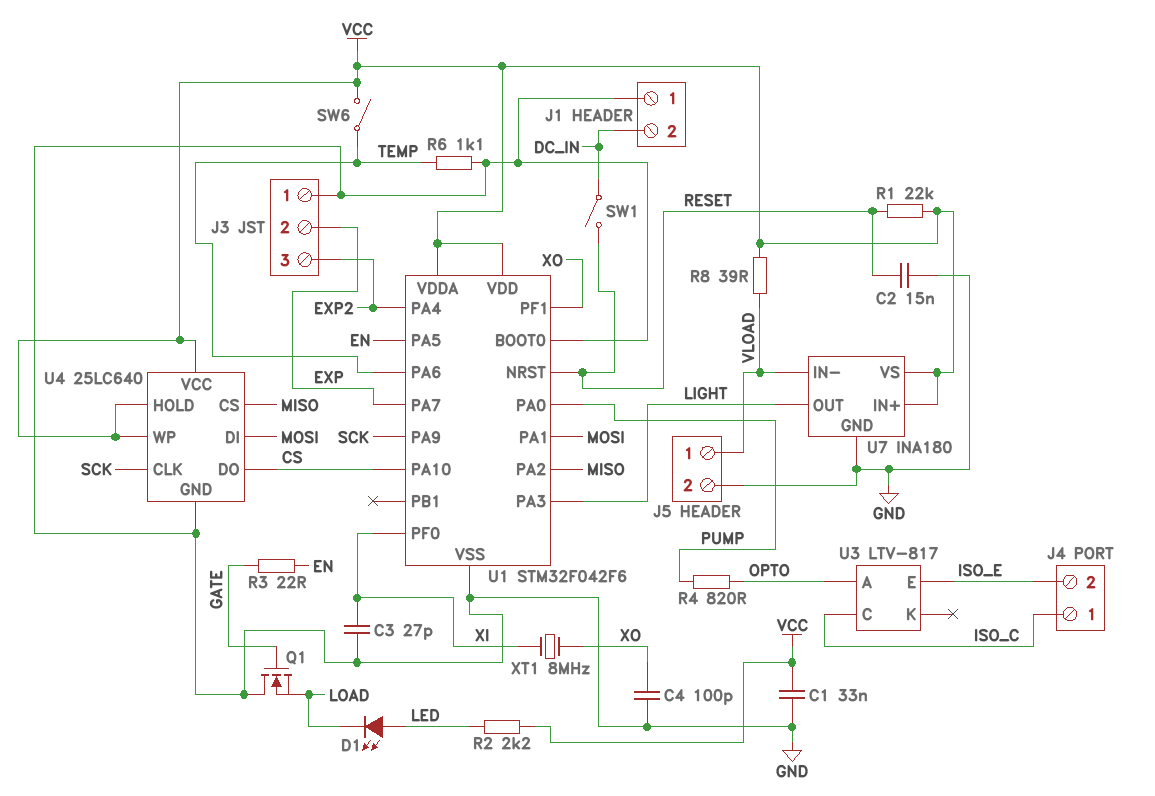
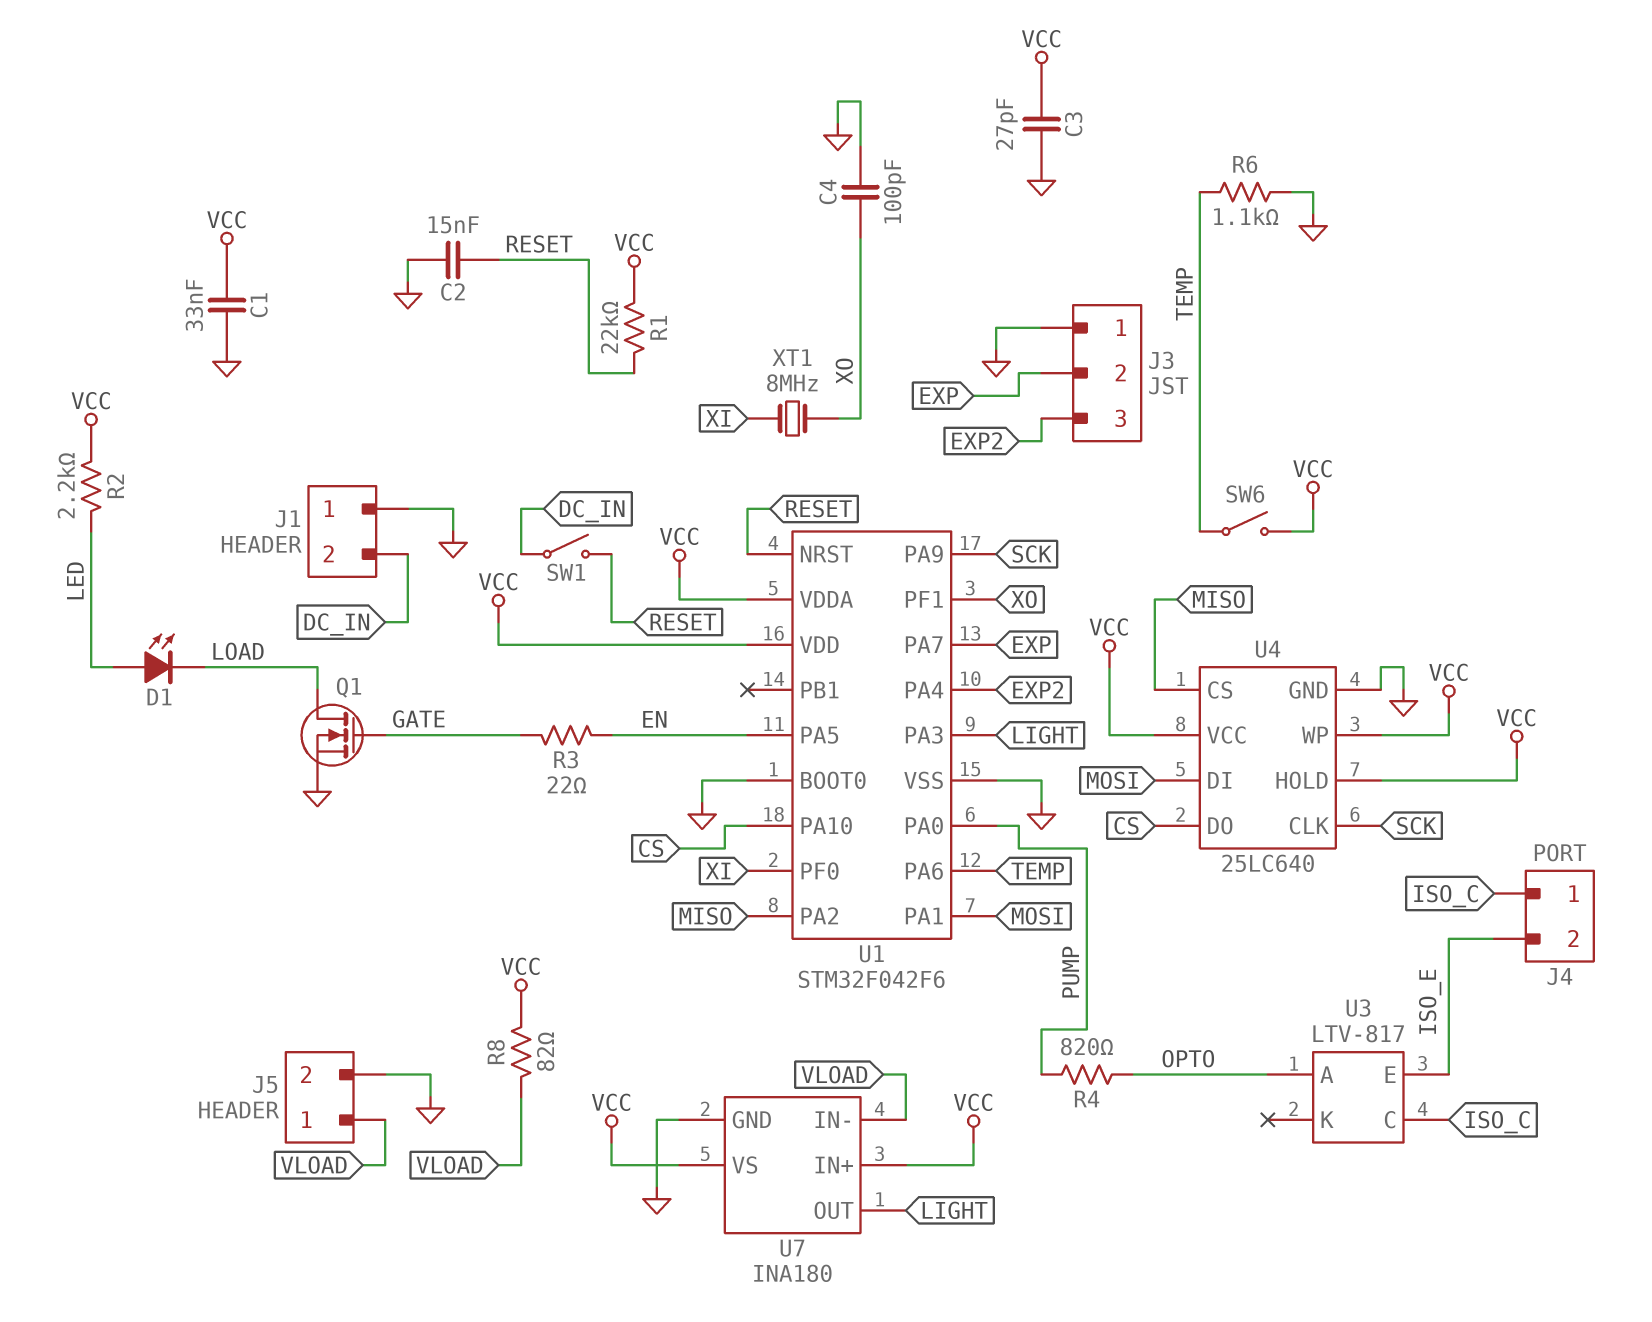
C3: 27pF (GND, XI) -> 27pF (GND, VCC)
Q1: NMOS (G GATE, D GND, S LOAD) -> NMOS (G GATE, D LOAD, S GND)
R8: 39 (VCC, VLOAD) -> 82 (VCC, VLOAD)

